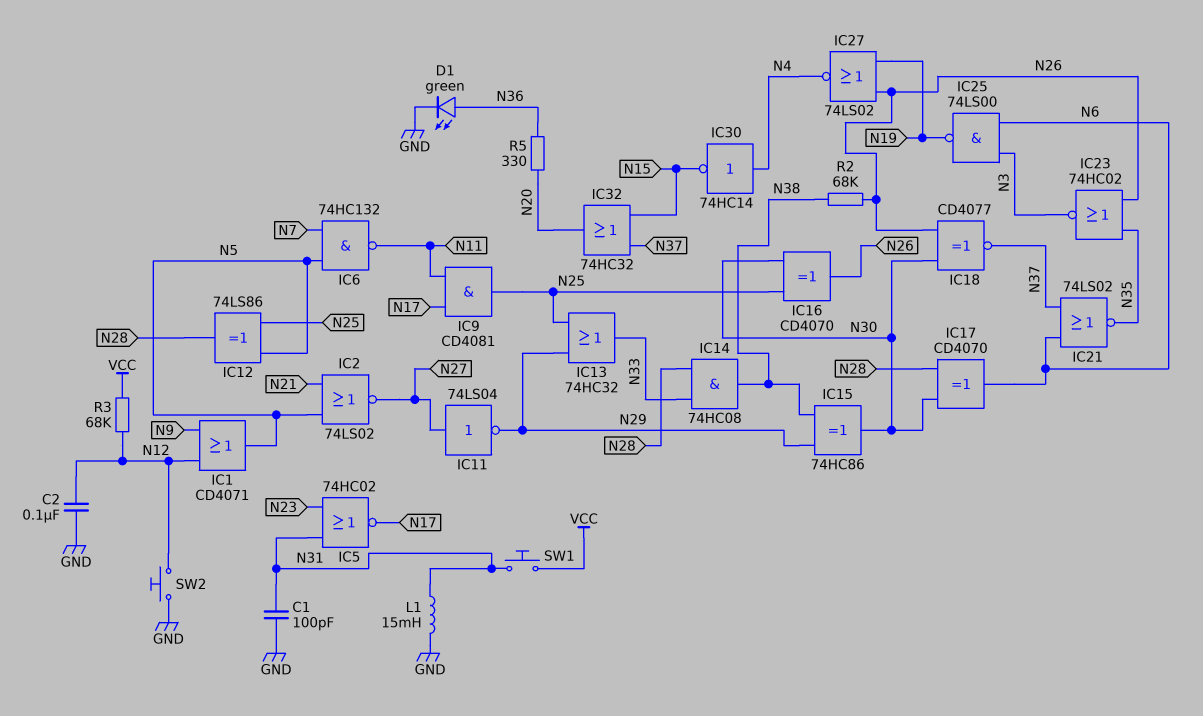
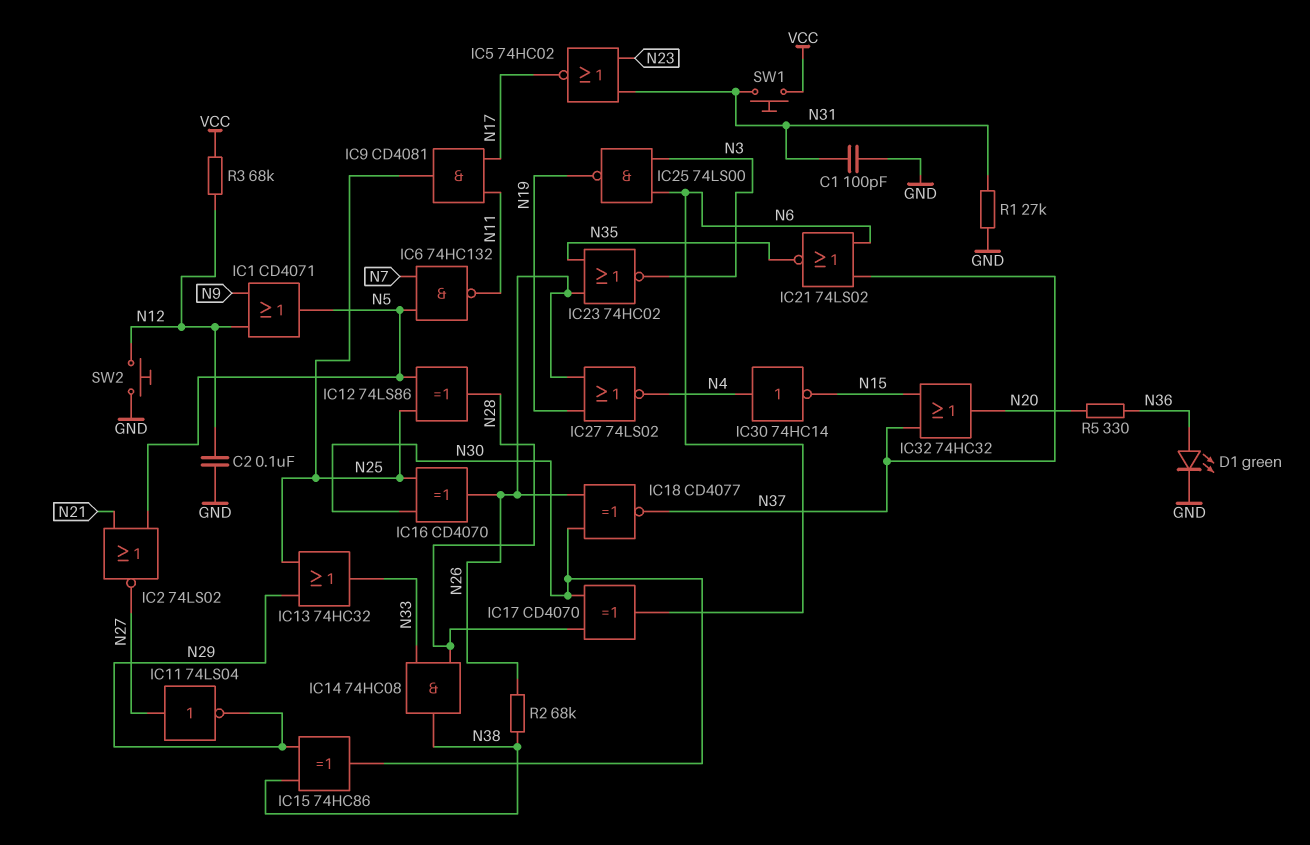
L1: 15mH (GND, N31) -> none
R1: none -> 27k (GND, N31)

